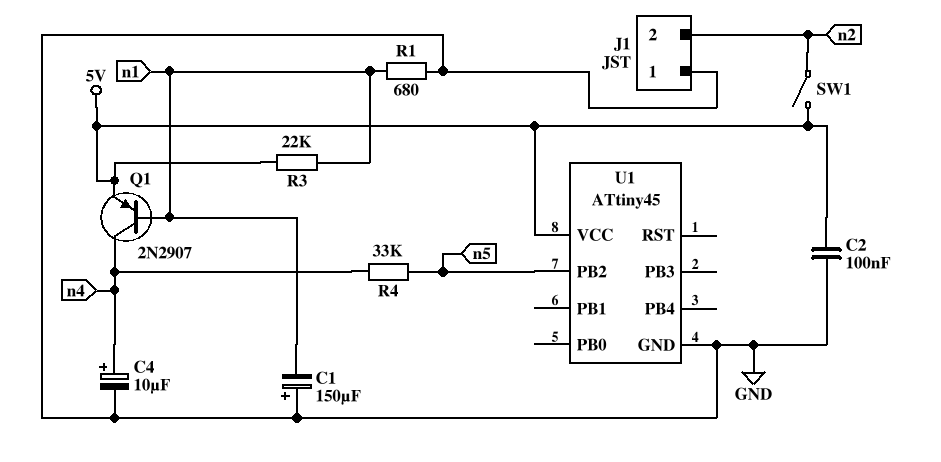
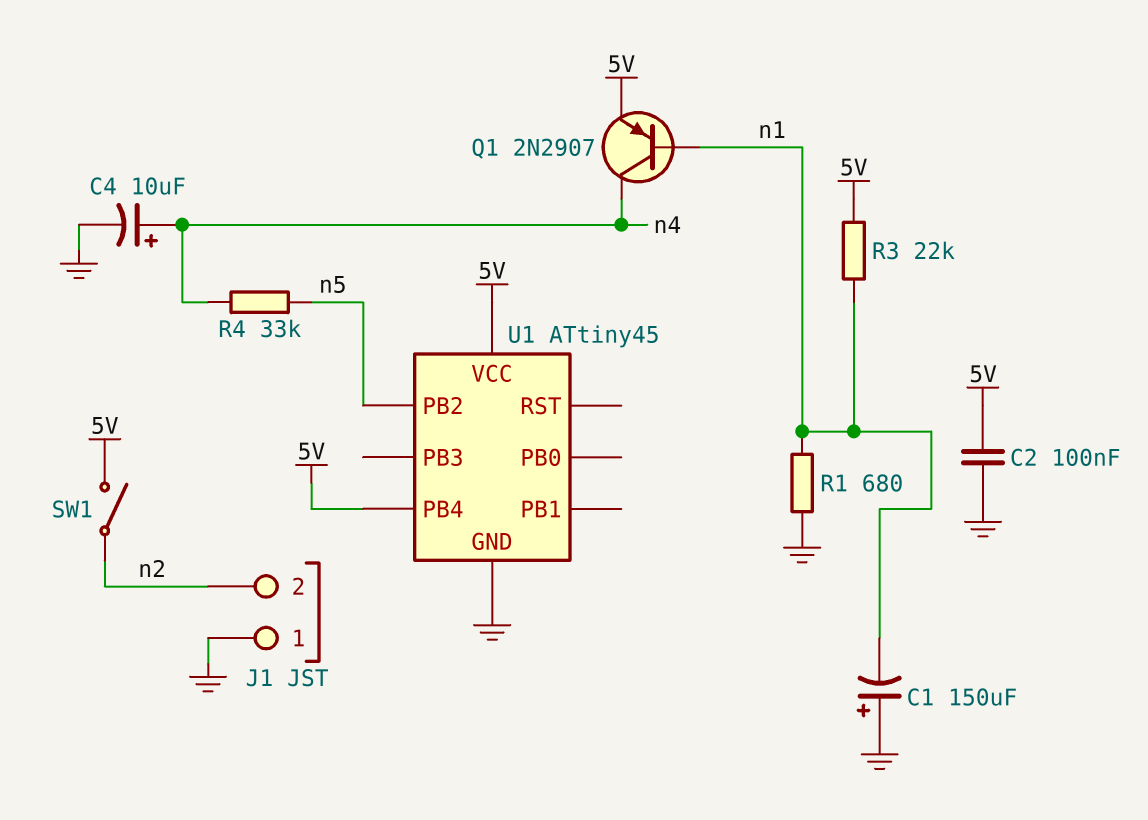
U1 pin PB4: none -> 5V

